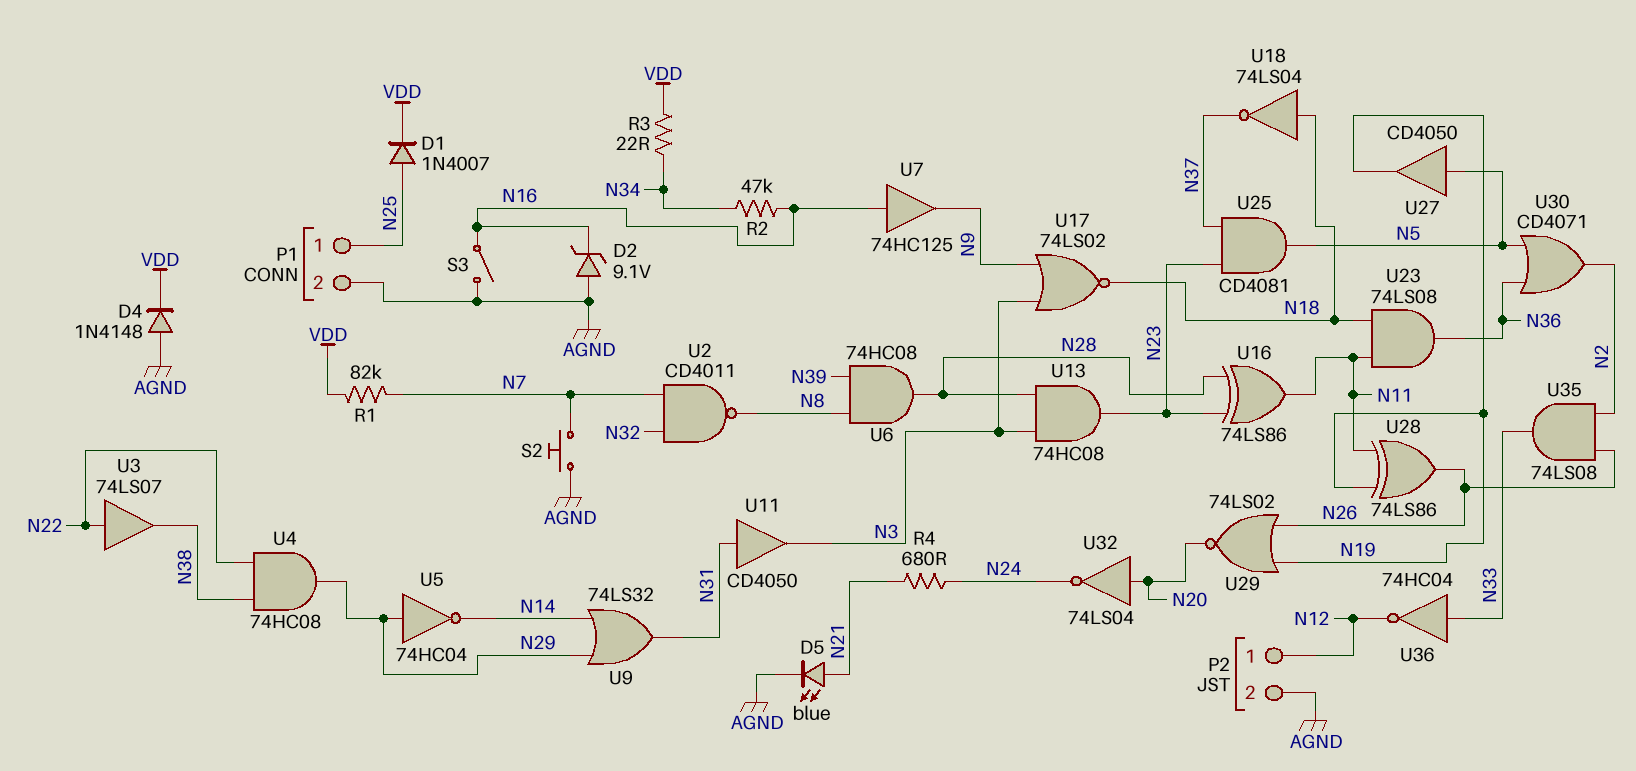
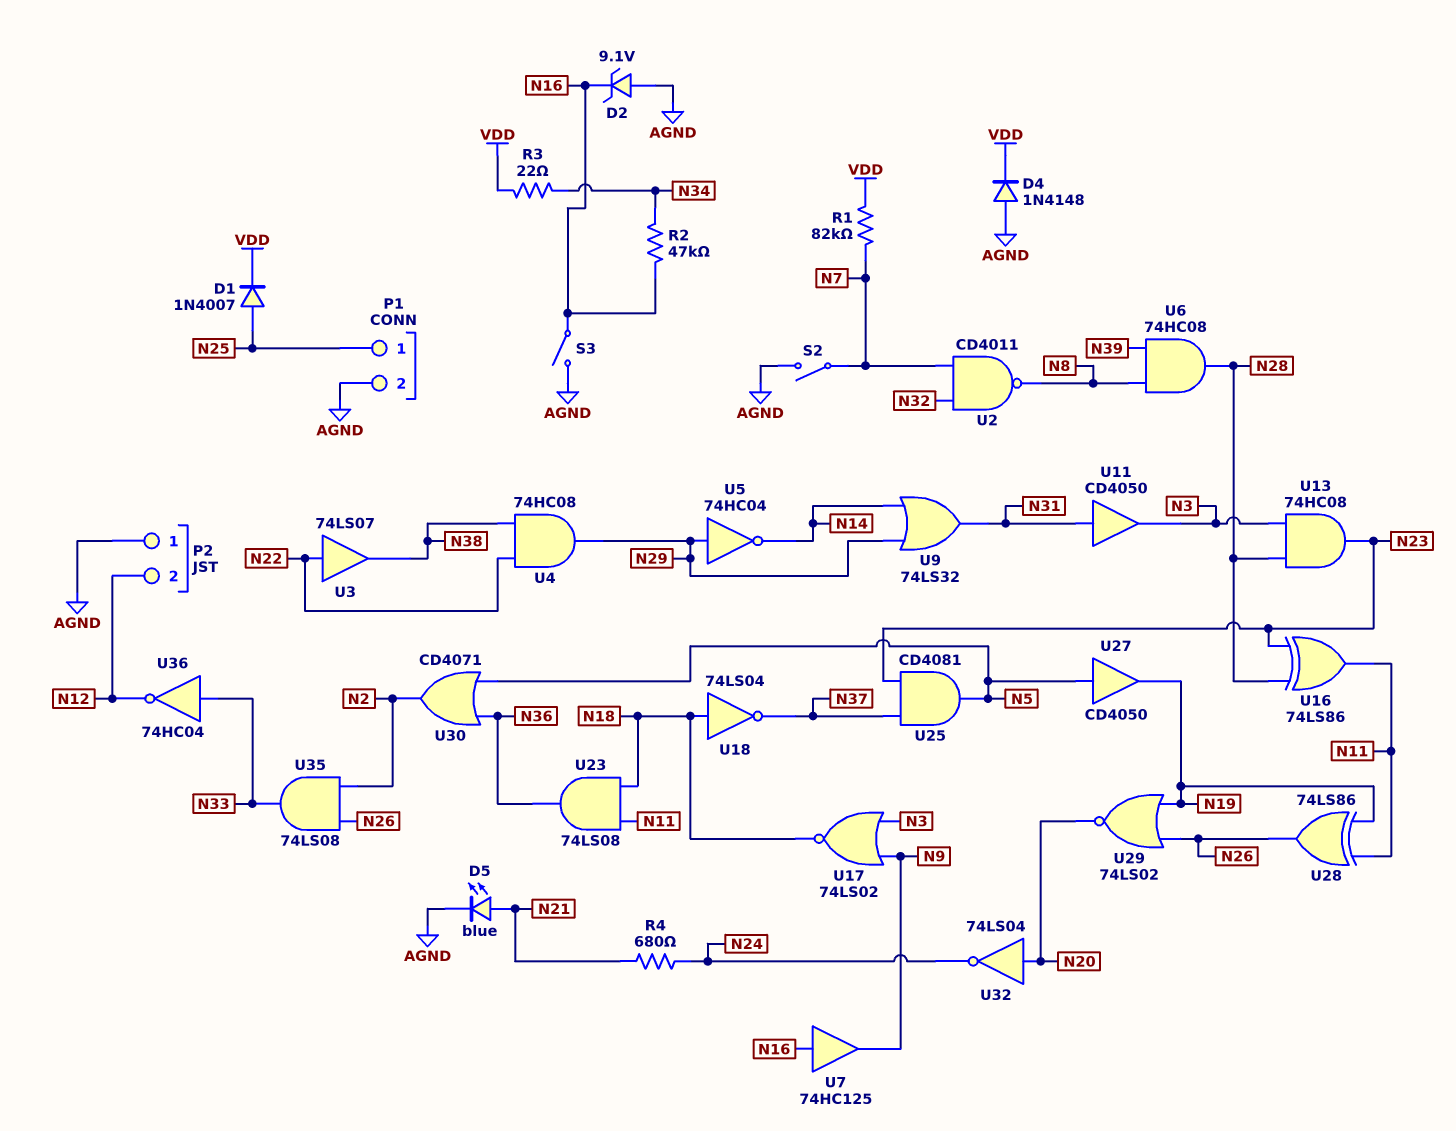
P2 pin 1: N12 -> AGND
P2 pin 2: AGND -> N12
S2: button (AGND, N7) -> switch (AGND, N7)

